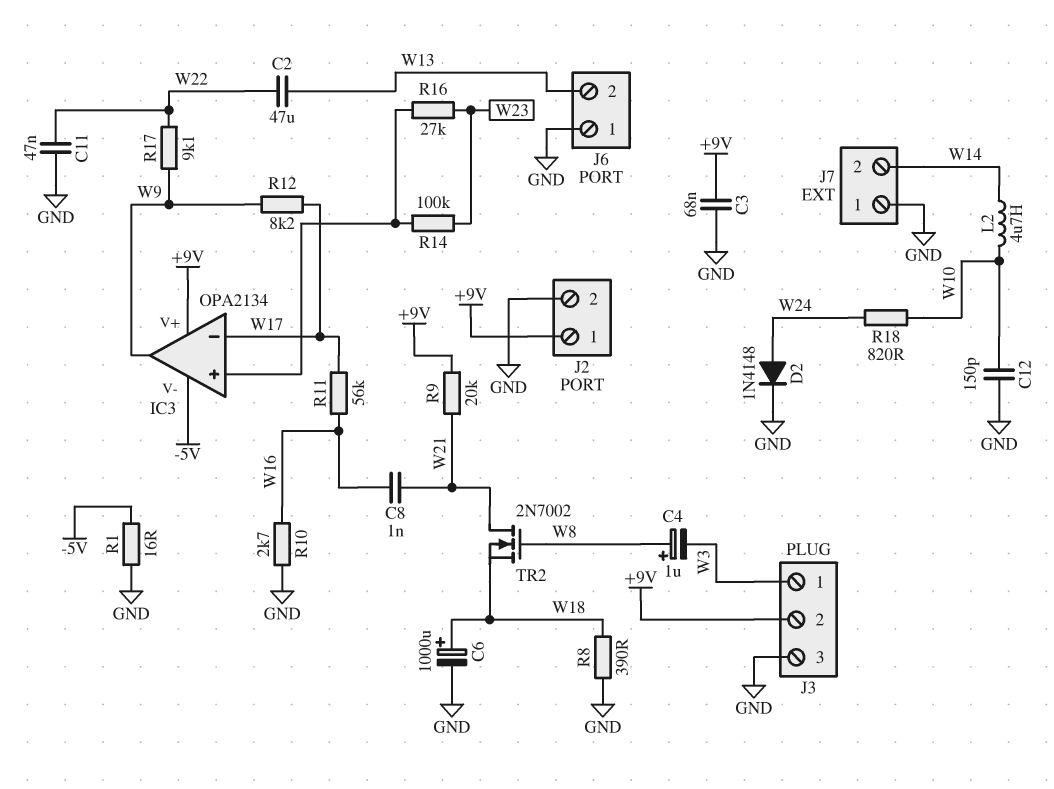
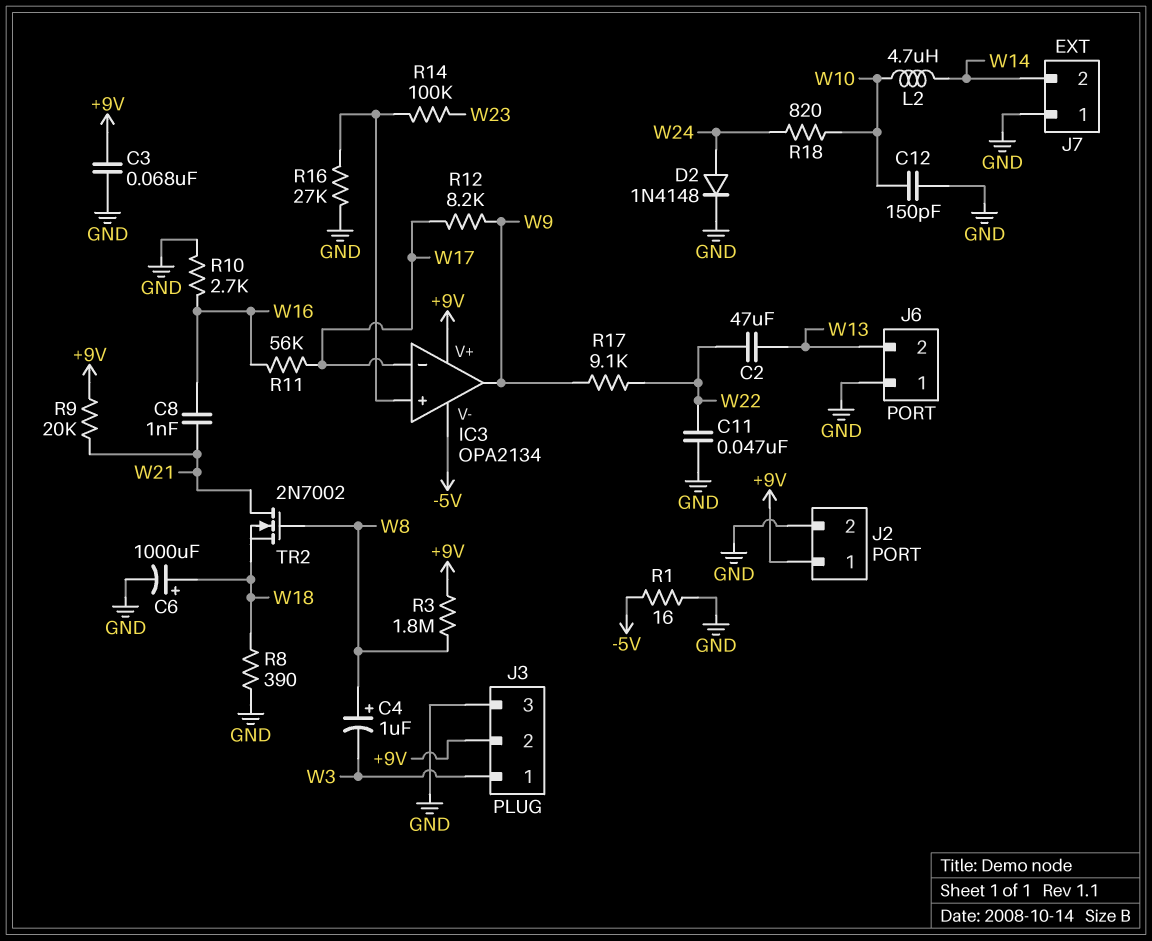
R3: none -> 1.8M (+9V, W8)
R16: 27k (IC3/in+, W23) -> 27k (GND, IC3/in+)

